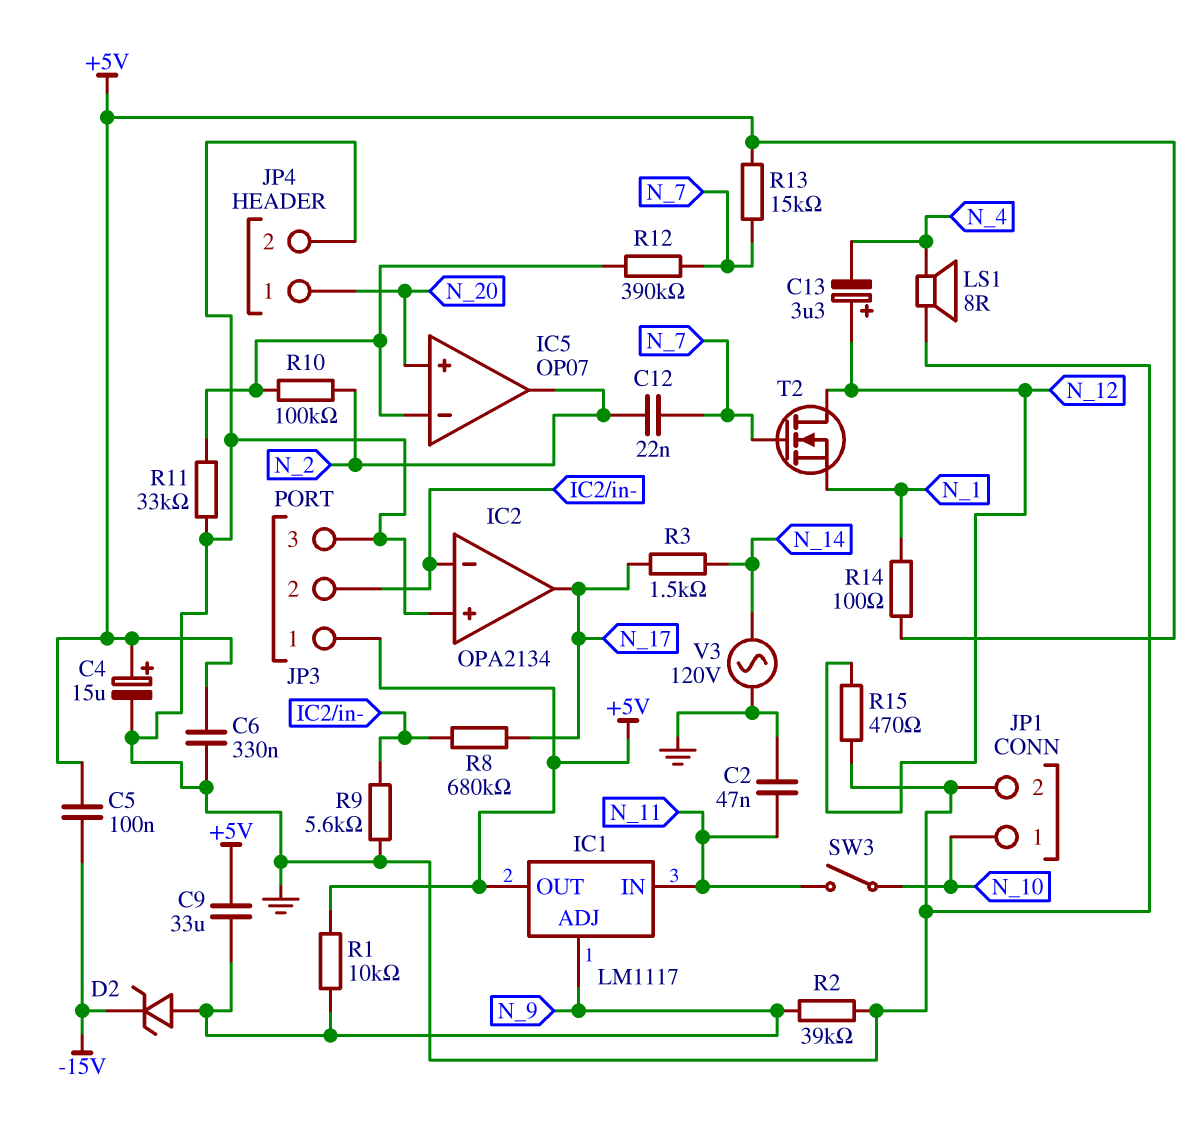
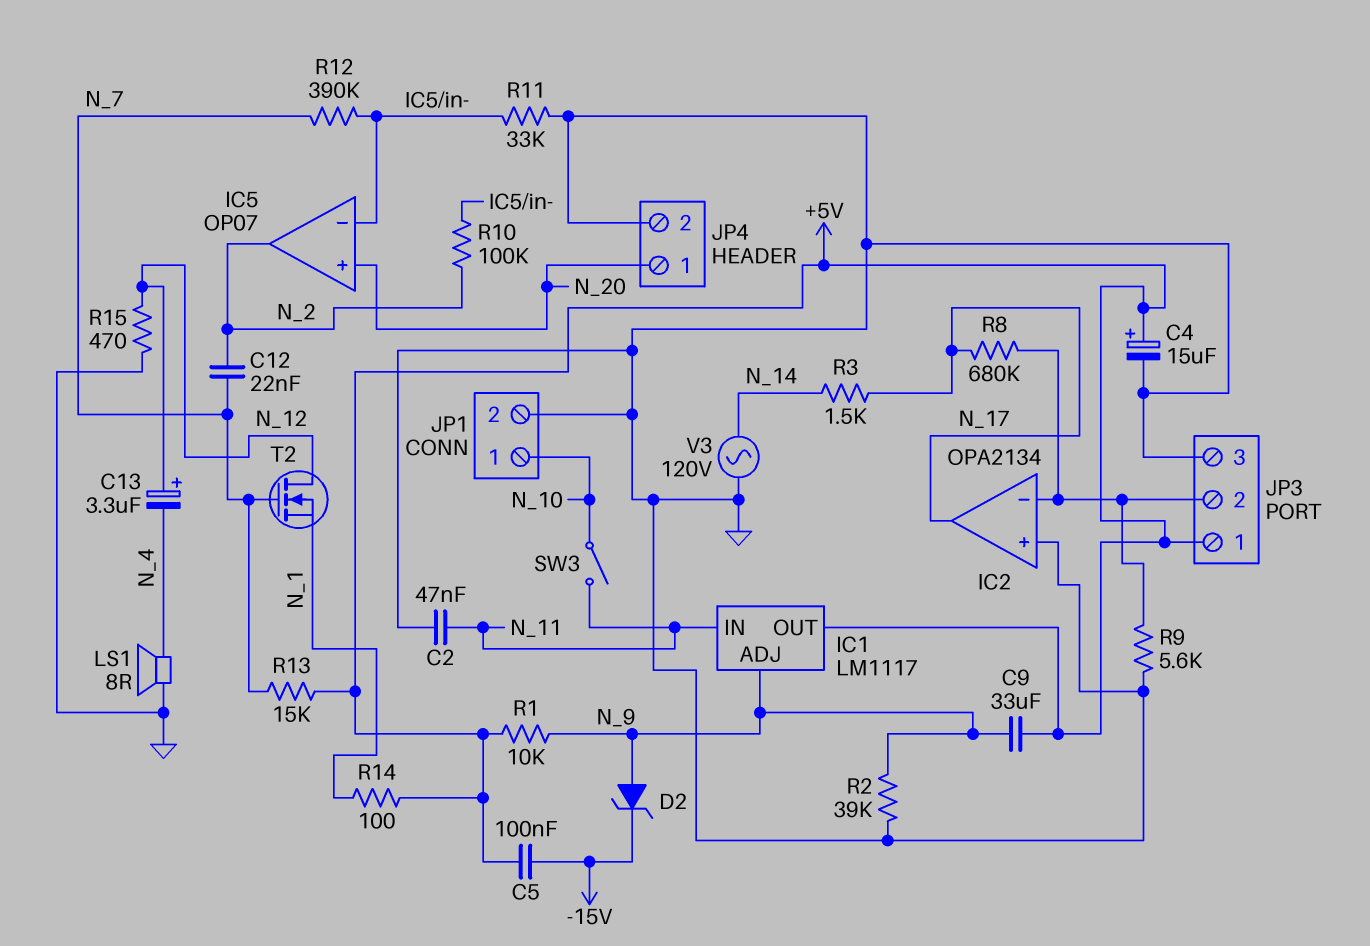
C6: 330nF (+5V, GND) -> none

